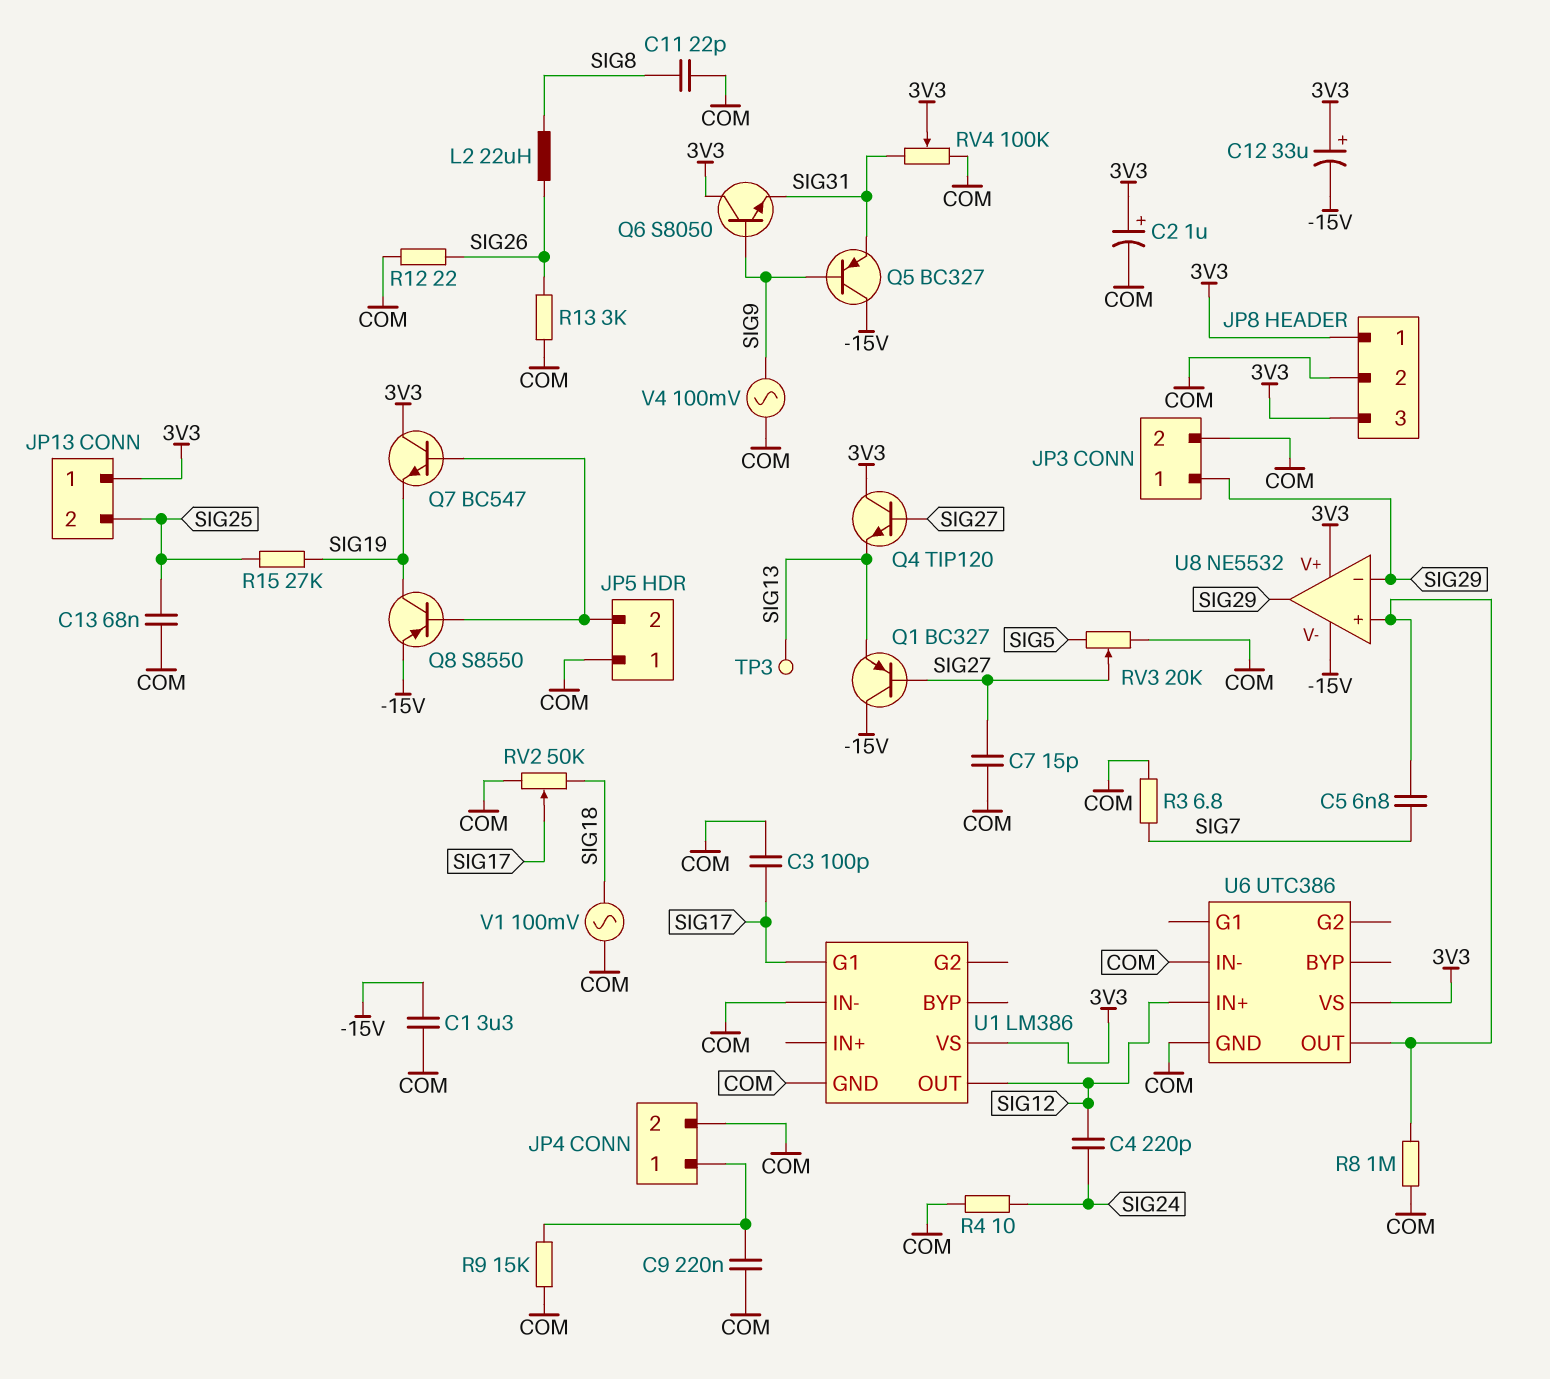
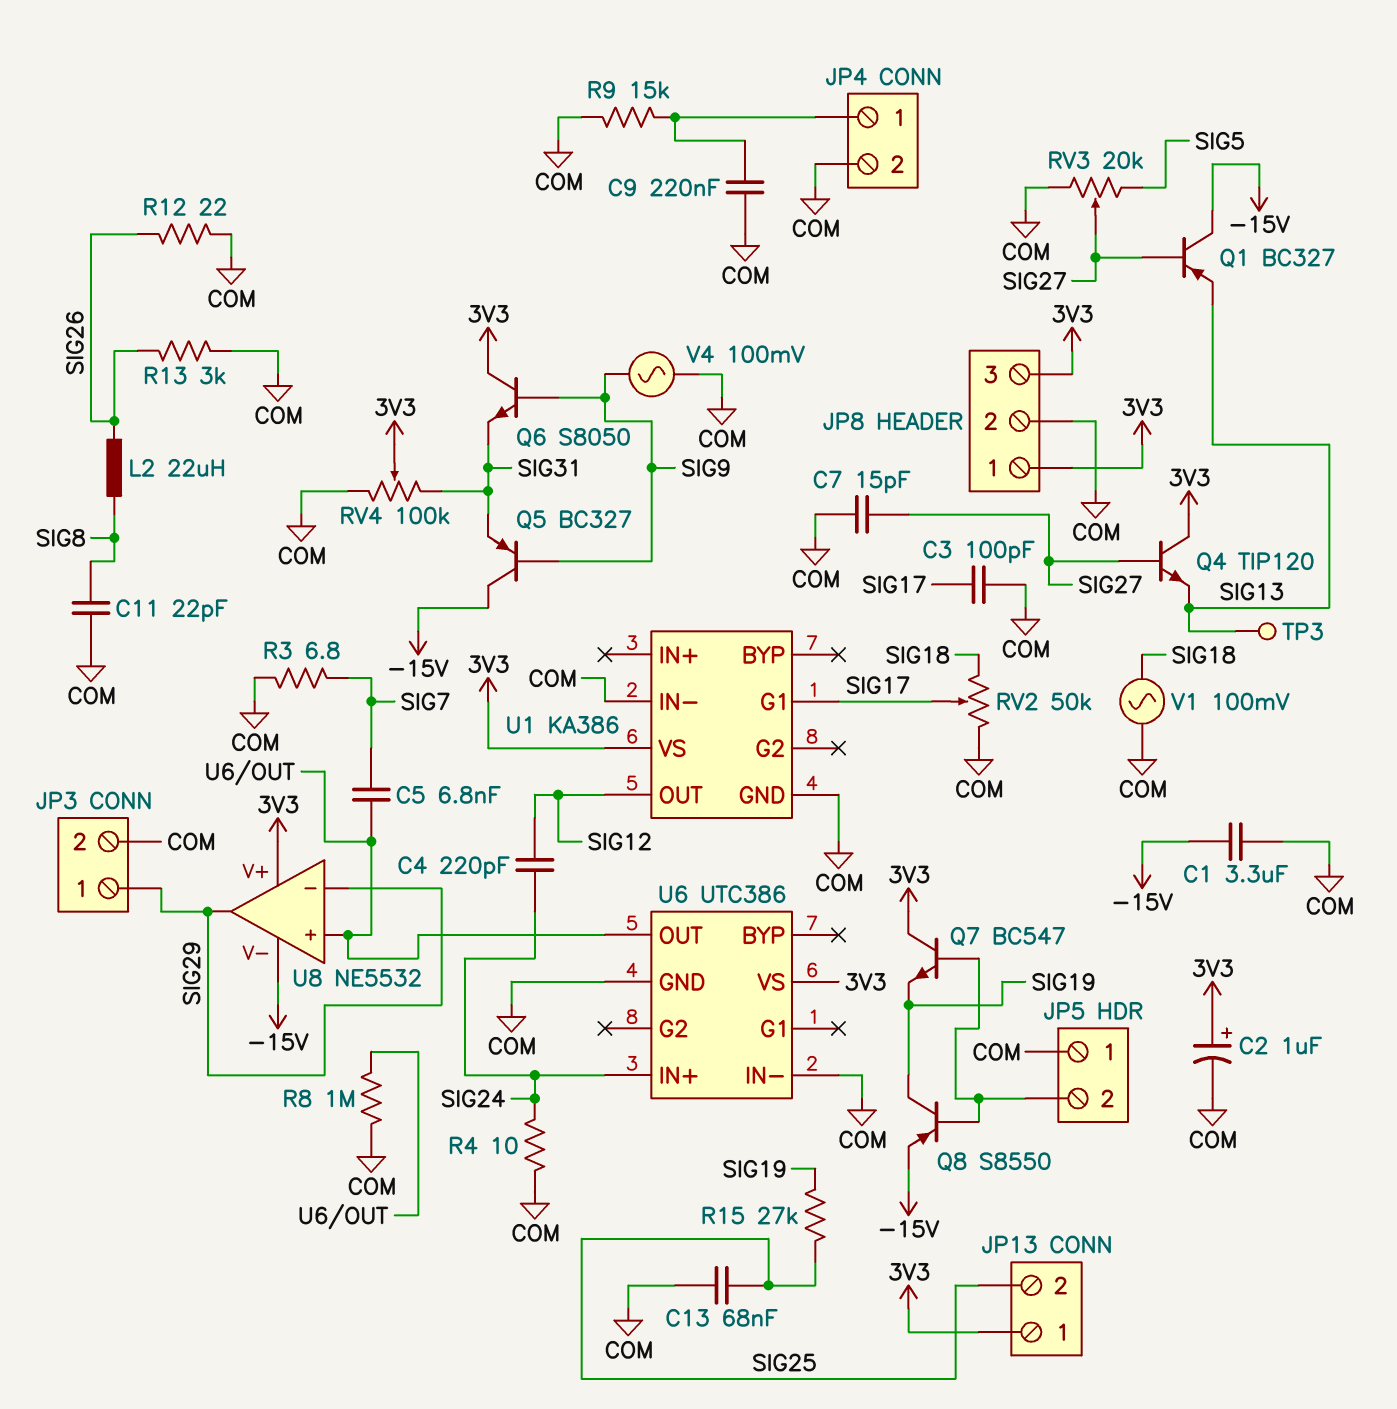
C12: 33uF (plus 3V3, minus -15V) -> none
U1: LM386 -> KA386
U6 pin IN+: SIG12 -> SIG24

